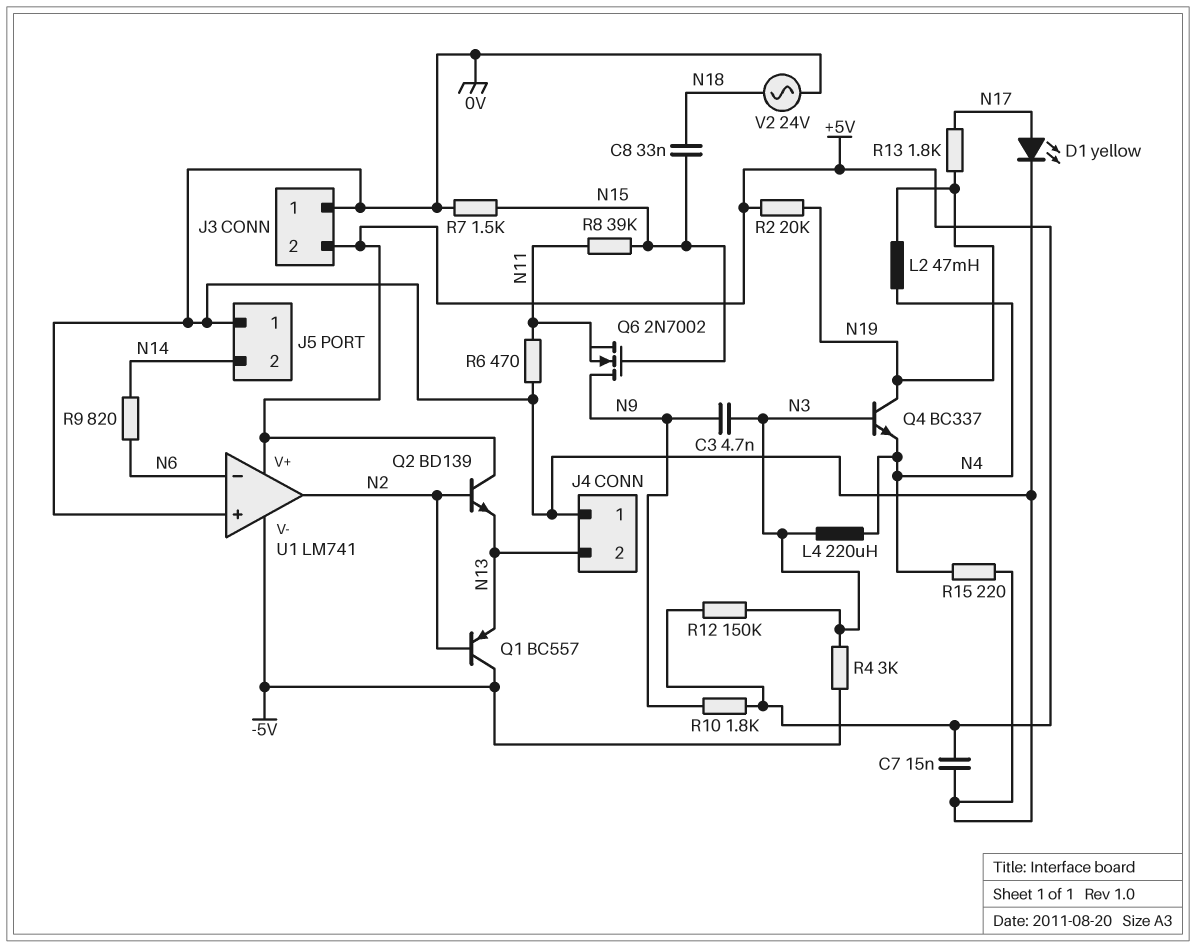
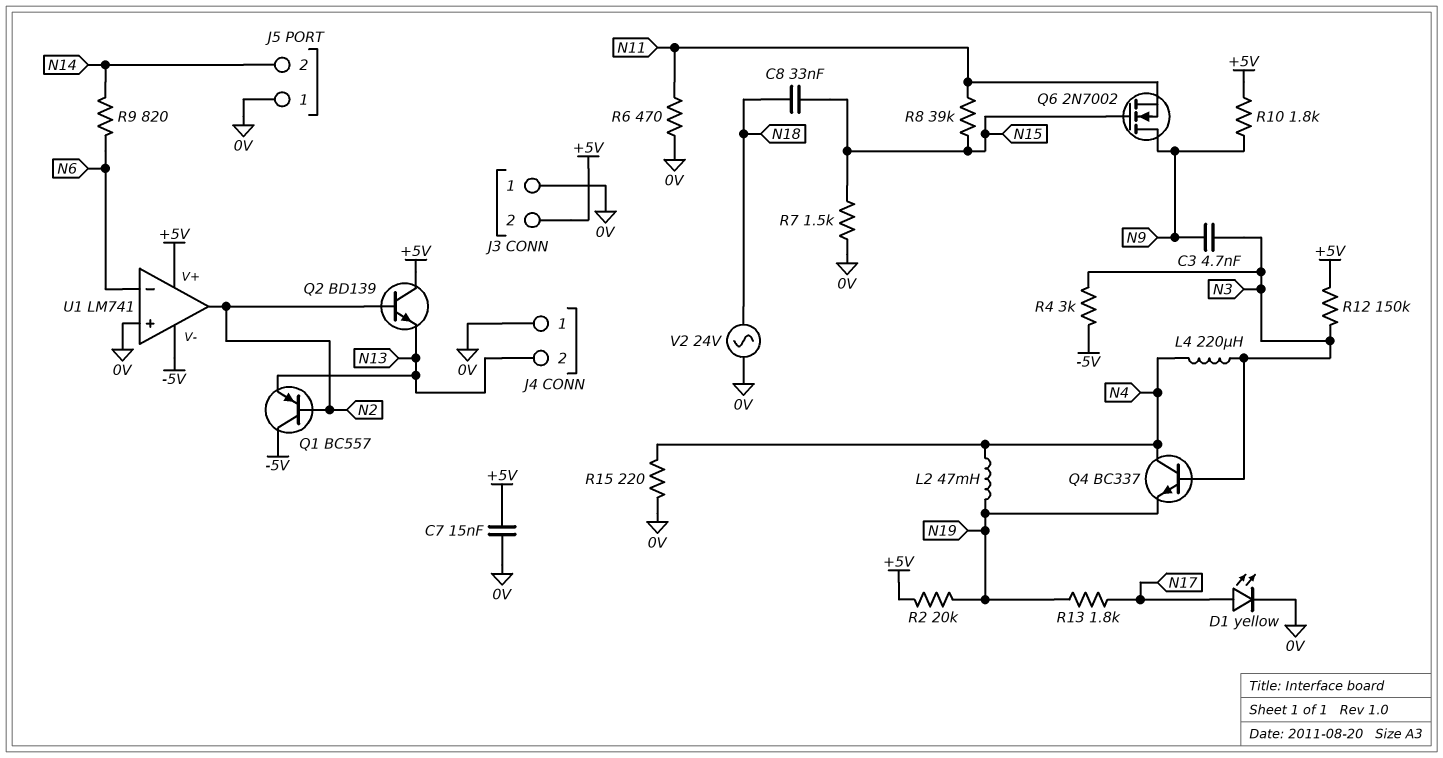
Q4: NPN BC337 (B N3, C N19, E N4) -> NPN BC337 (B N3, C N4, E N19)

